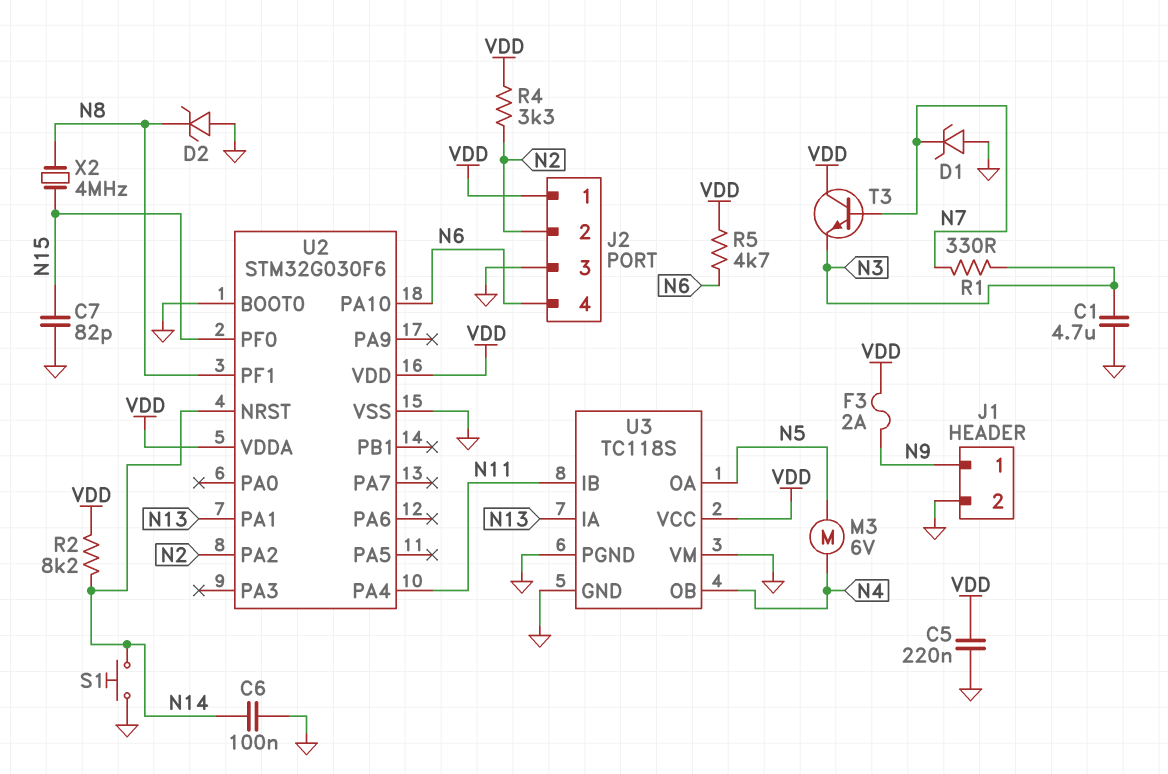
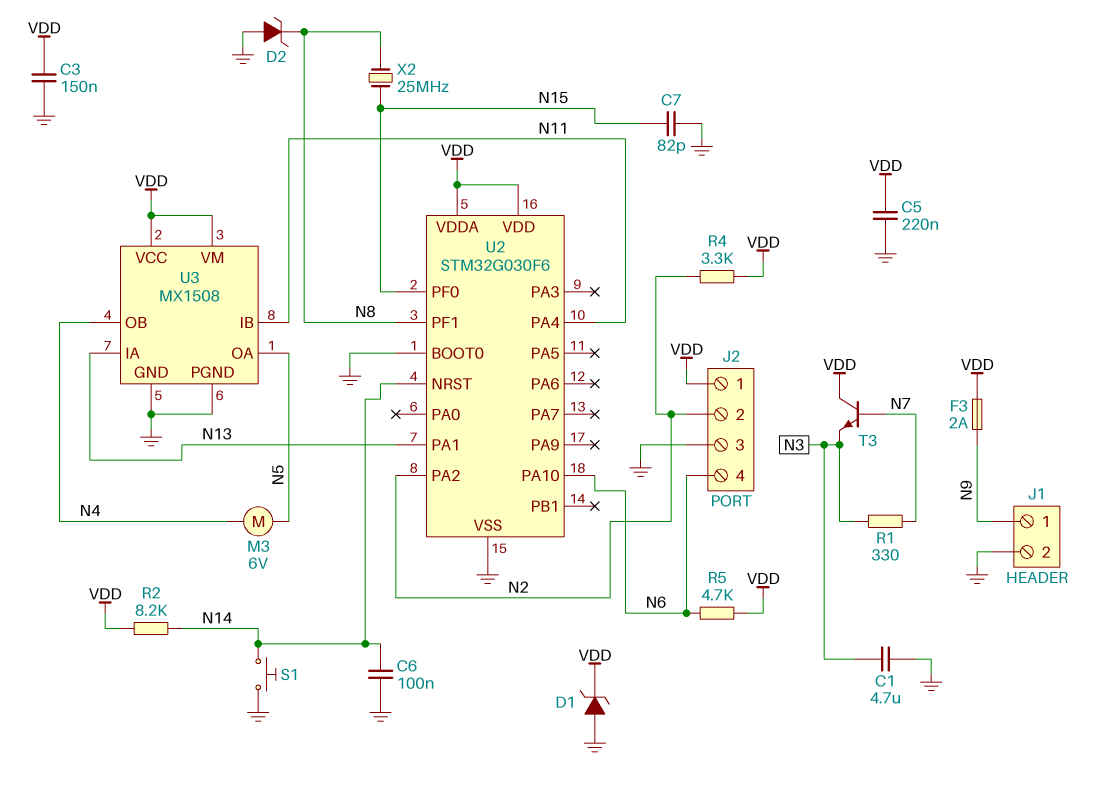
C3: none -> 150nF (GND, VDD)
D1: zener (A GND, K N7) -> zener (A GND, K VDD)
U3: TC118S -> MX1508
U3 pin VM: GND -> VDD
X2: 4MHz (N8, N15) -> 25MHz (N8, N15)

